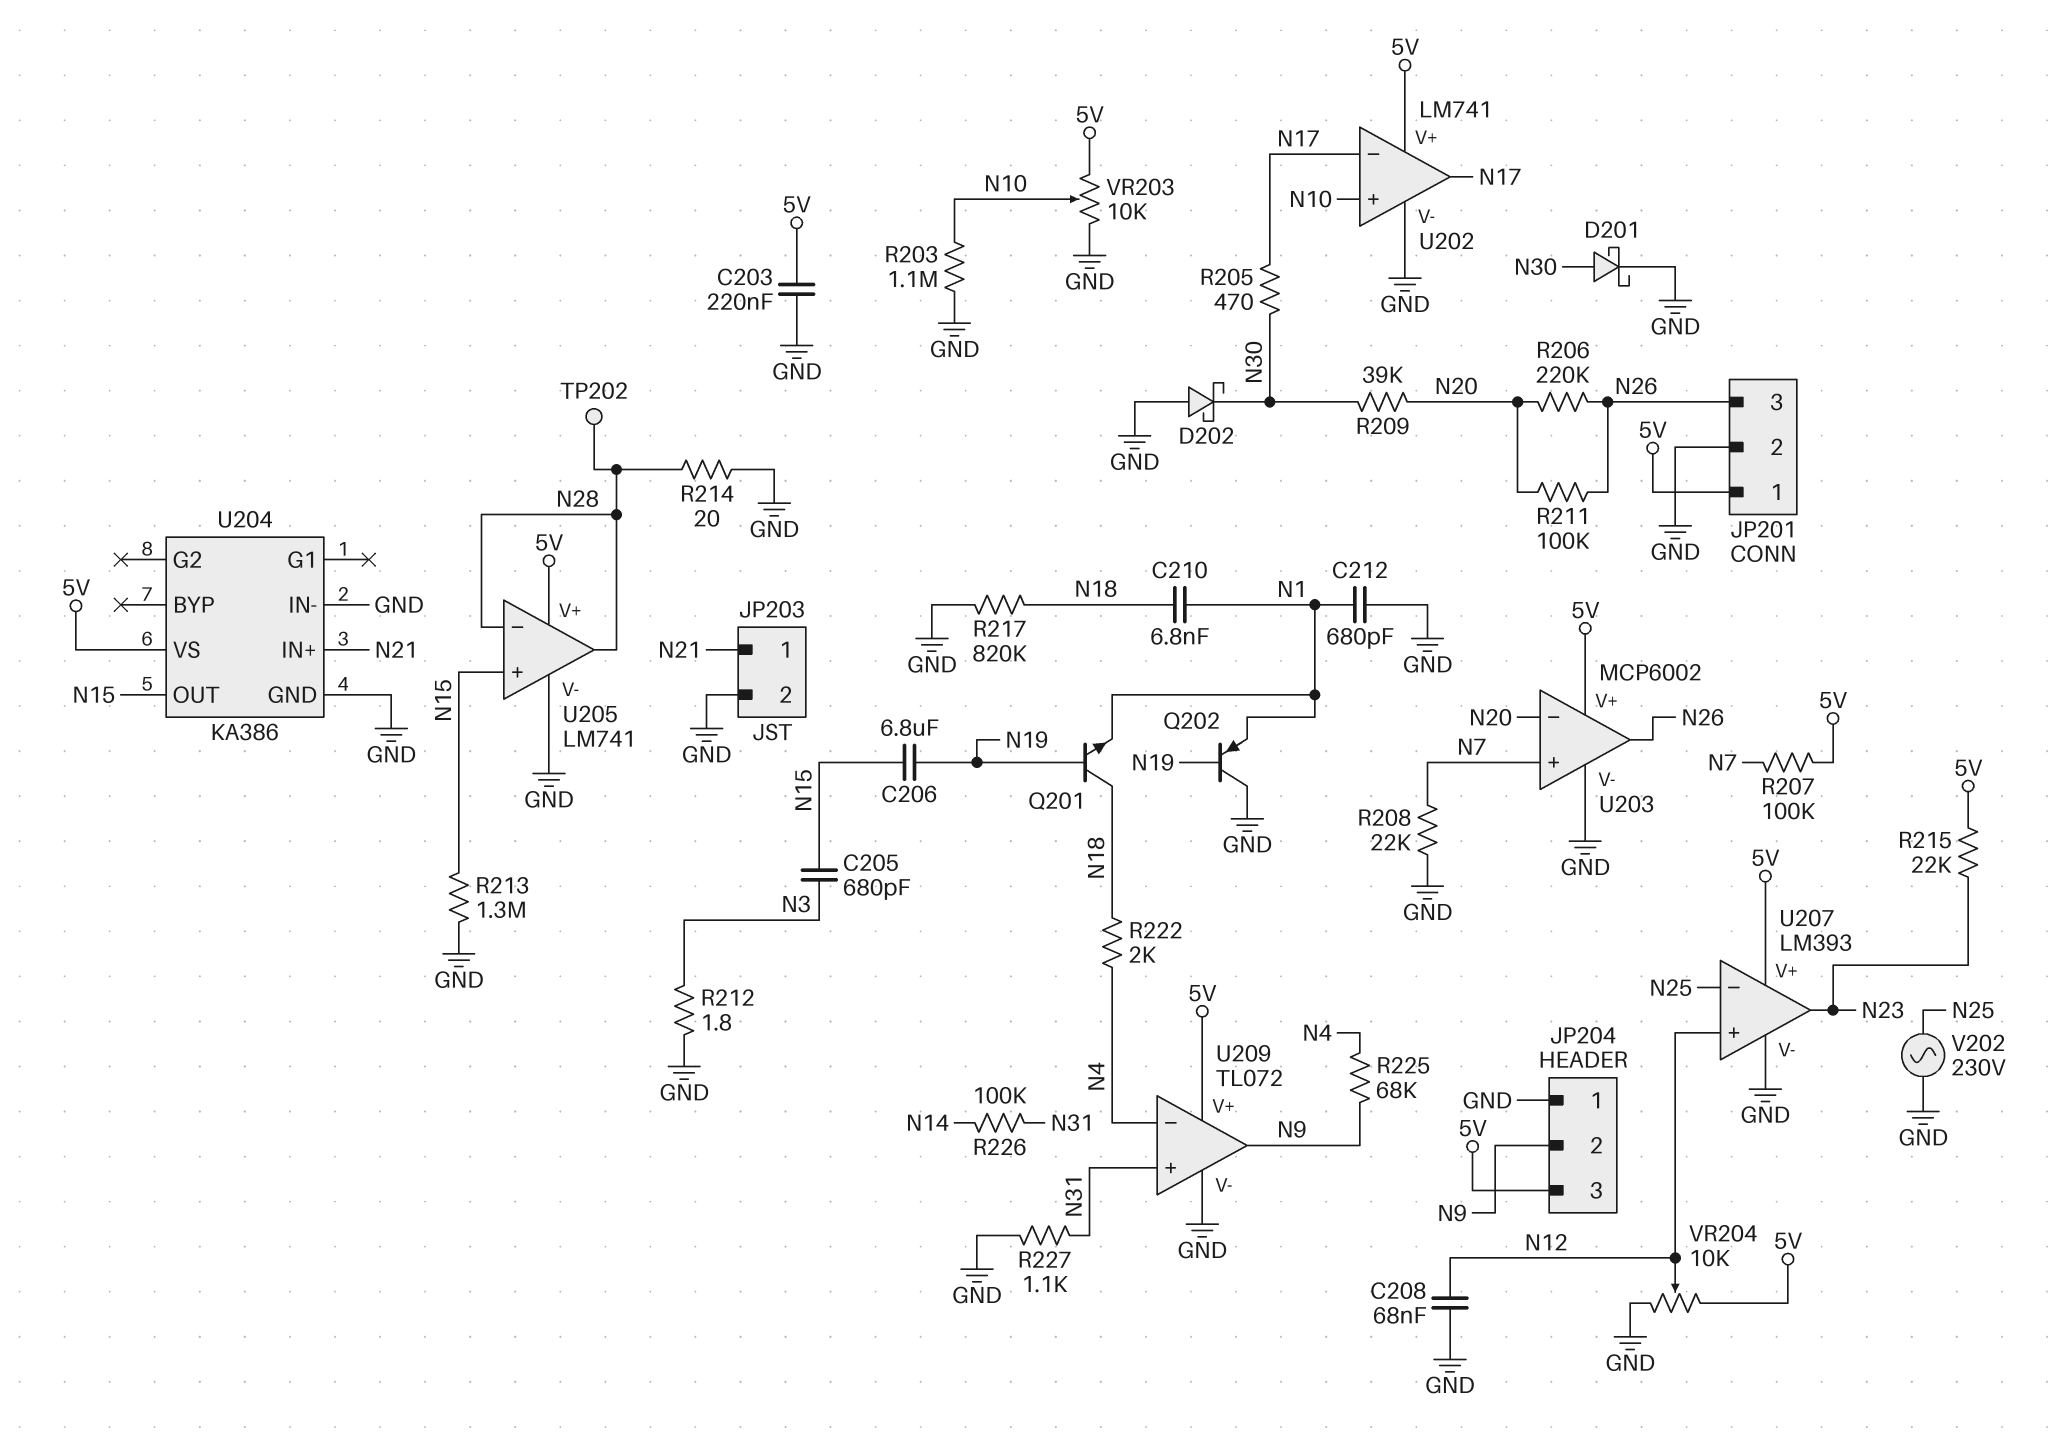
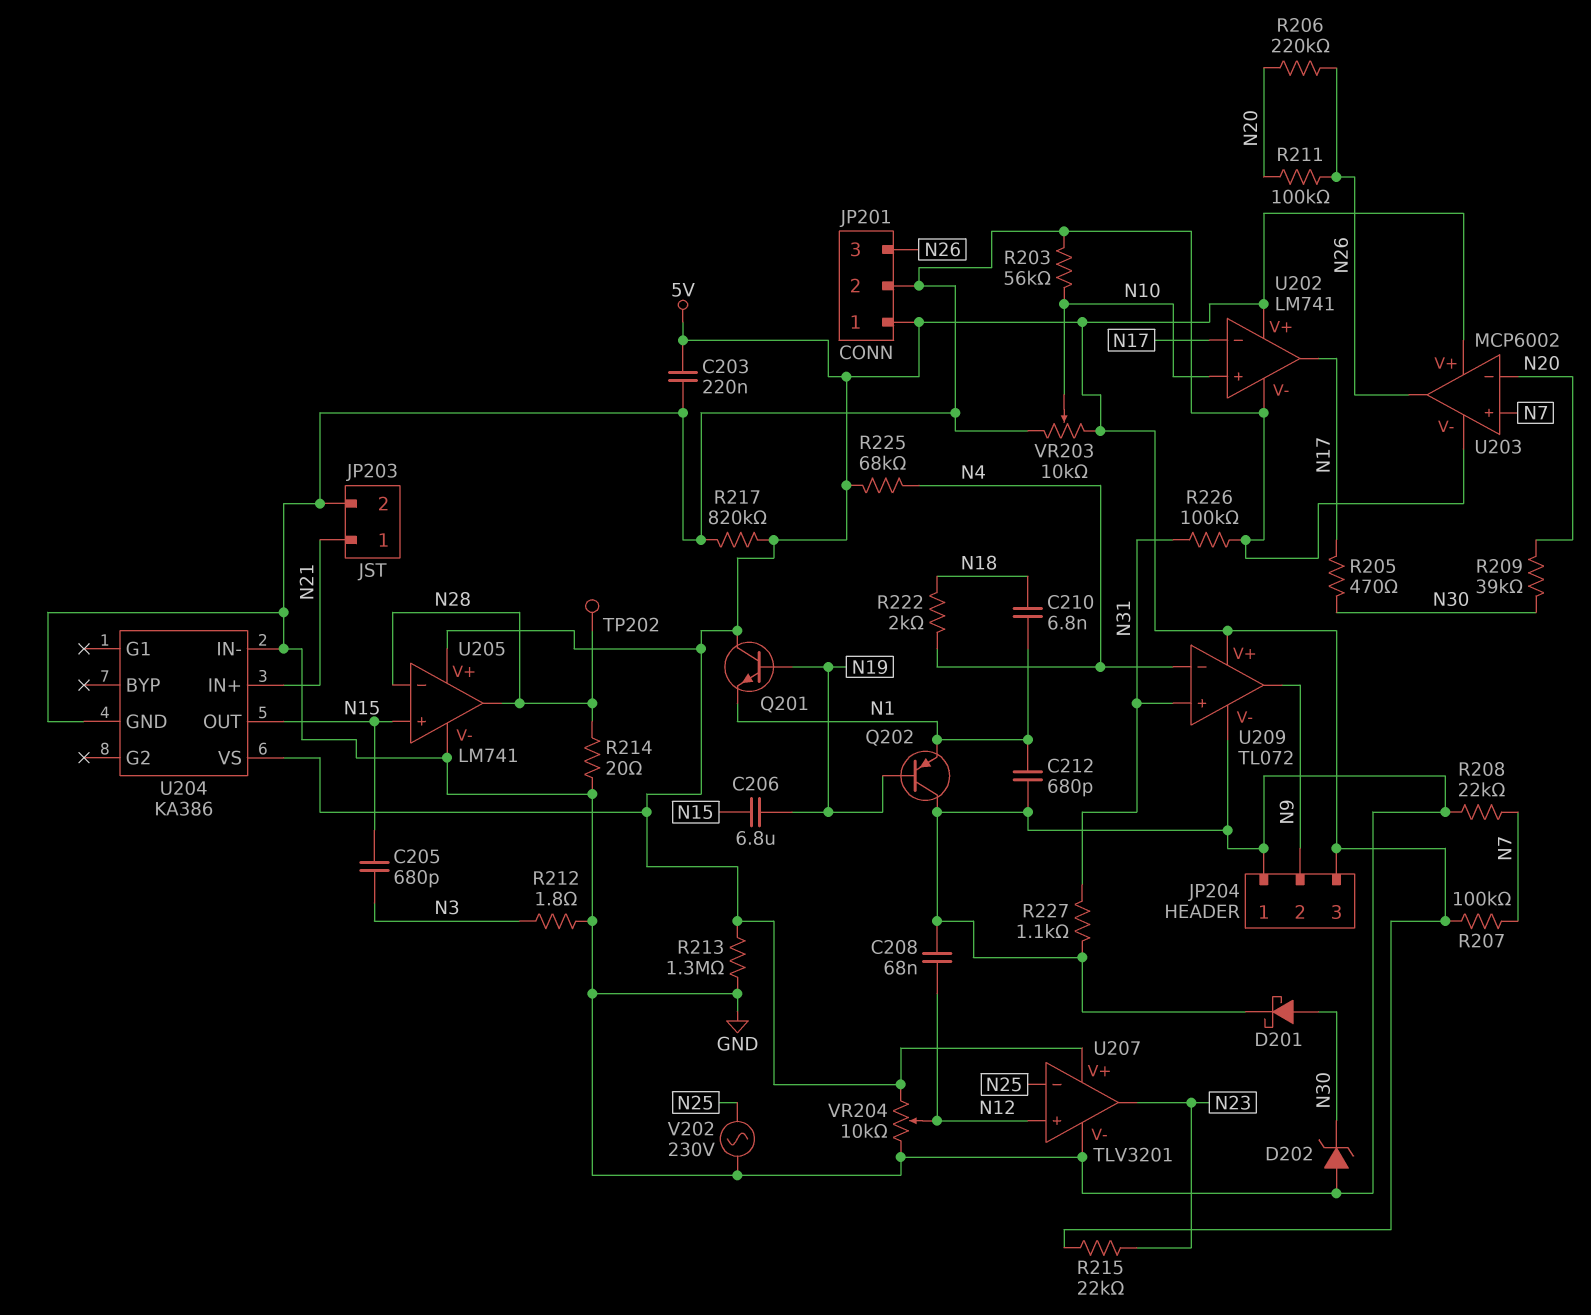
D202: schottky (A GND, K N30) -> zener (A GND, K N30)
Q201: NPN (B N19, C N18, E N1) -> NPN (B N19, C 5V, E N1)
R203: 1.1M (GND, N10) -> 56k (GND, N10)
R213: 1.3M (GND, N15) -> 1.3M (5V, GND)
R217: 820k (GND, N18) -> 820k (5V, GND)
R225: 68k (N4, N9) -> 68k (5V, N4)
R226: 100k (N14, N31) -> 100k (GND, N31)
U207: LM393 -> TLV3201

